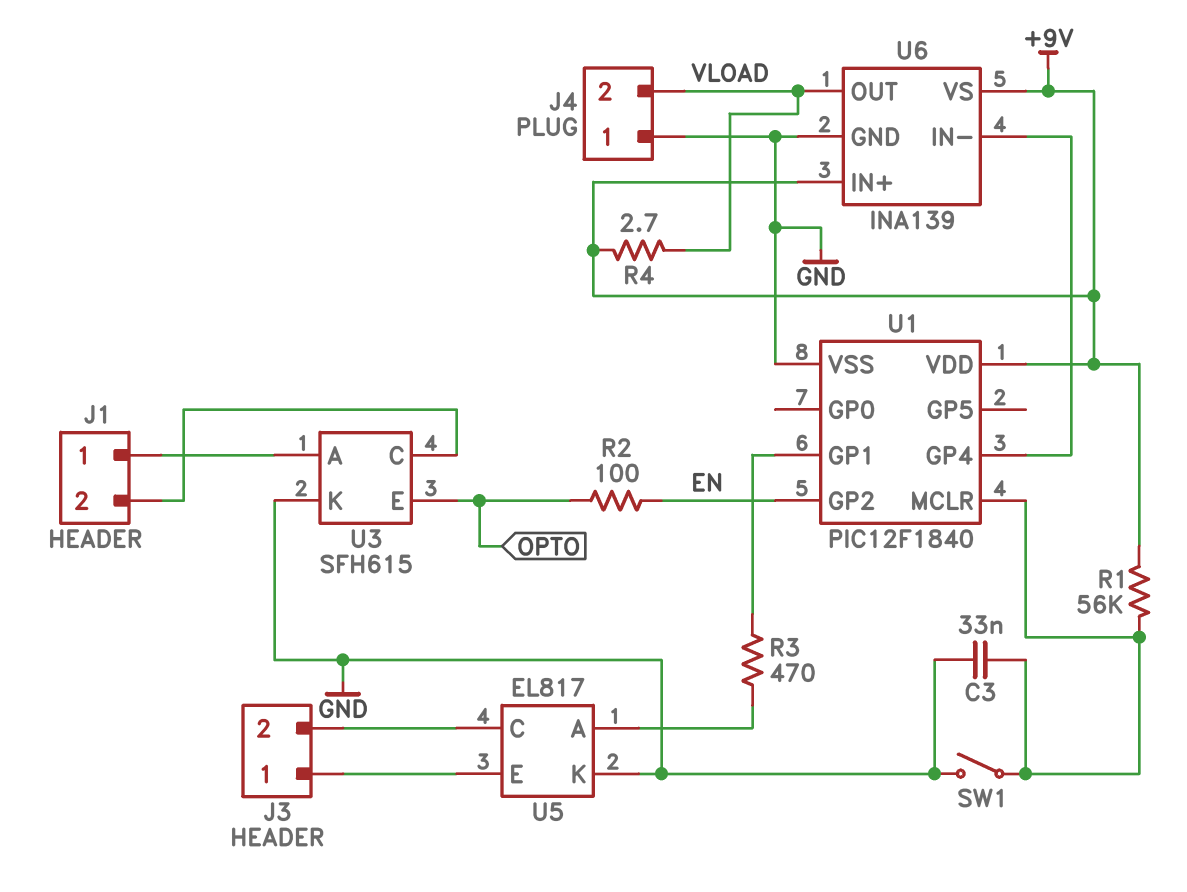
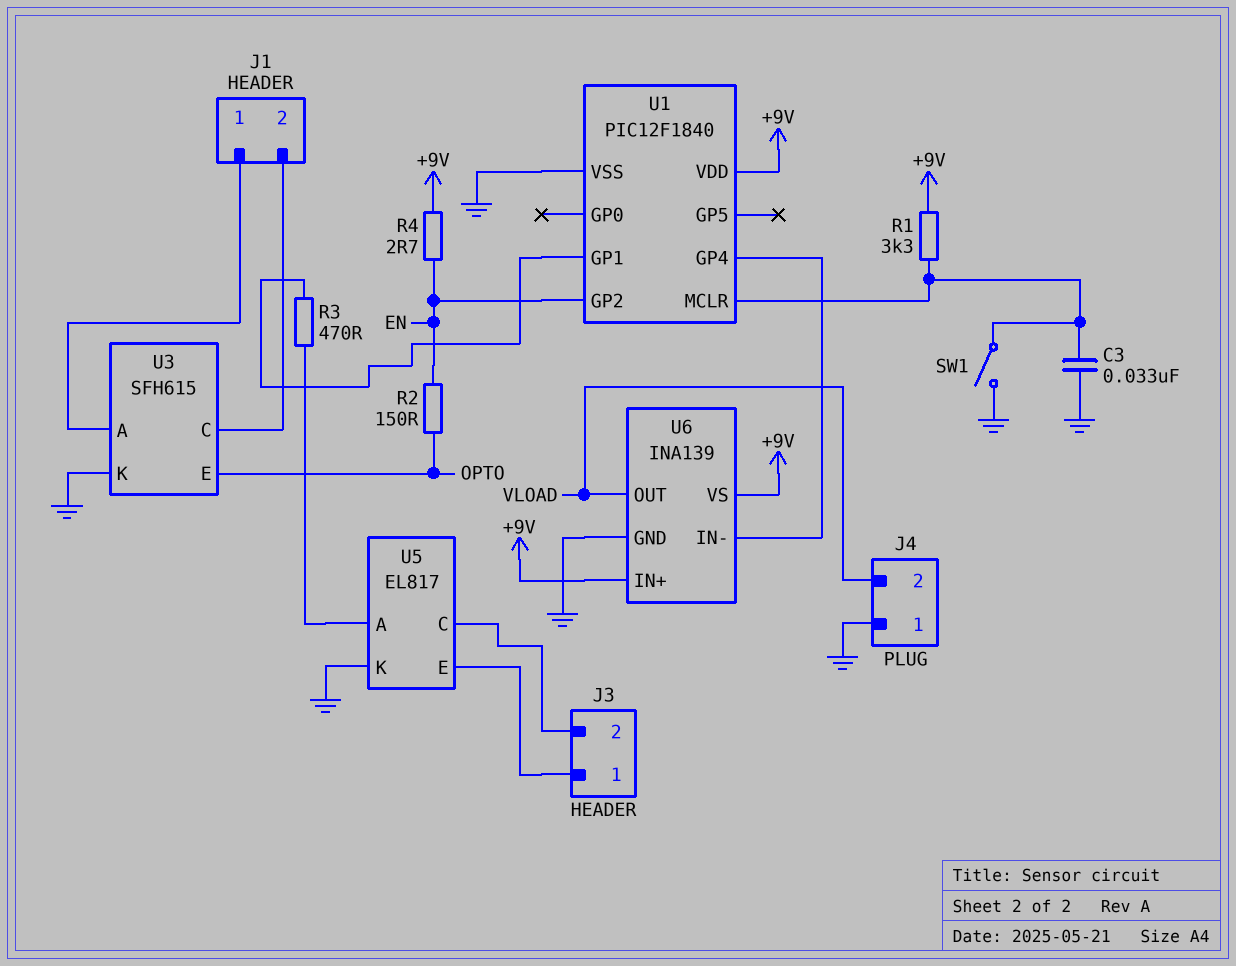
R1: 56k (+9V, U1/MCLR) -> 3.3k (+9V, U1/MCLR)
R2: 100 (EN, OPTO) -> 150 (EN, OPTO)
R4: 2.7 (+9V, VLOAD) -> 2.7 (+9V, EN)

